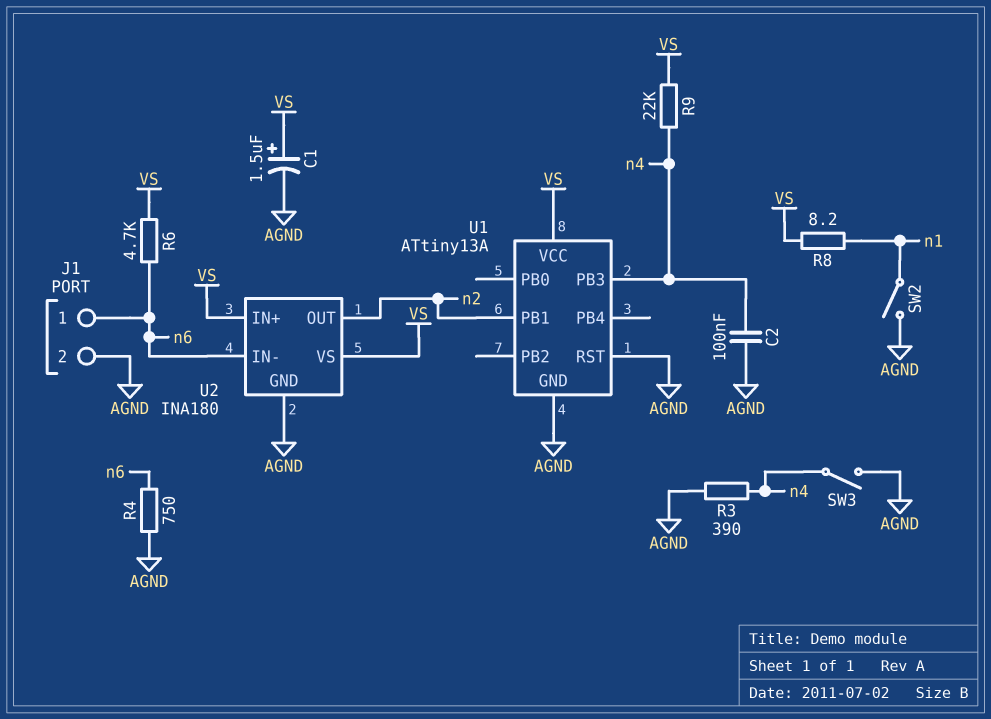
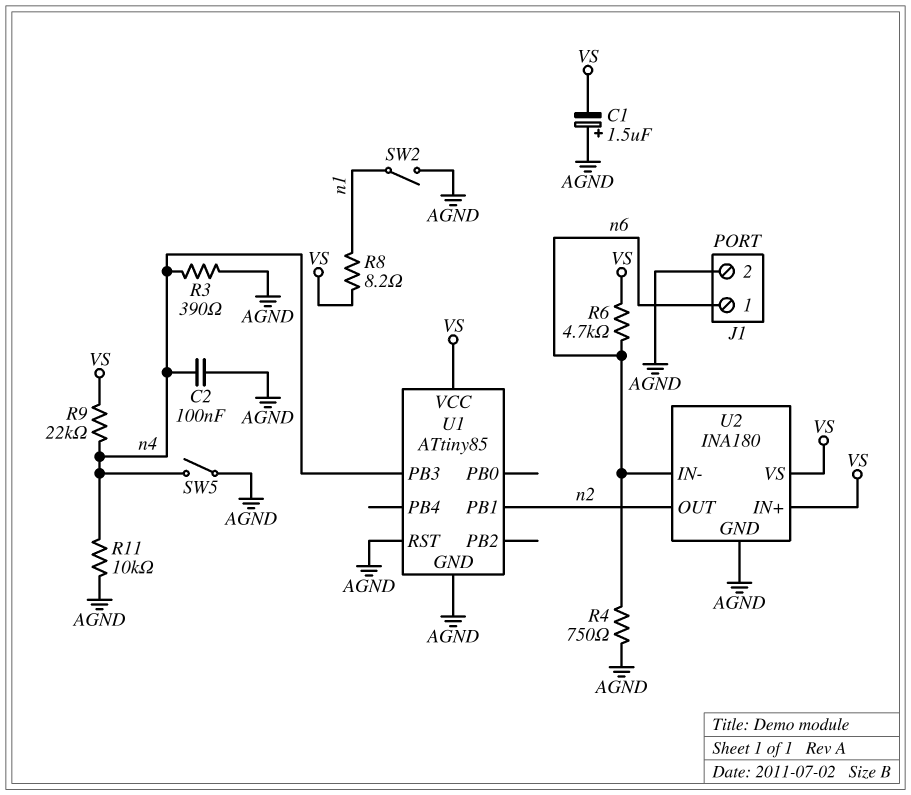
C1: 1.5uF (plus VS, minus AGND) -> 1.5uF (plus AGND, minus VS)
R11: none -> 10k (AGND, n4)
SW3: switch (AGND, n4) -> none
SW5: none -> switch (AGND, n4)
U1: ATtiny13A -> ATtiny85

